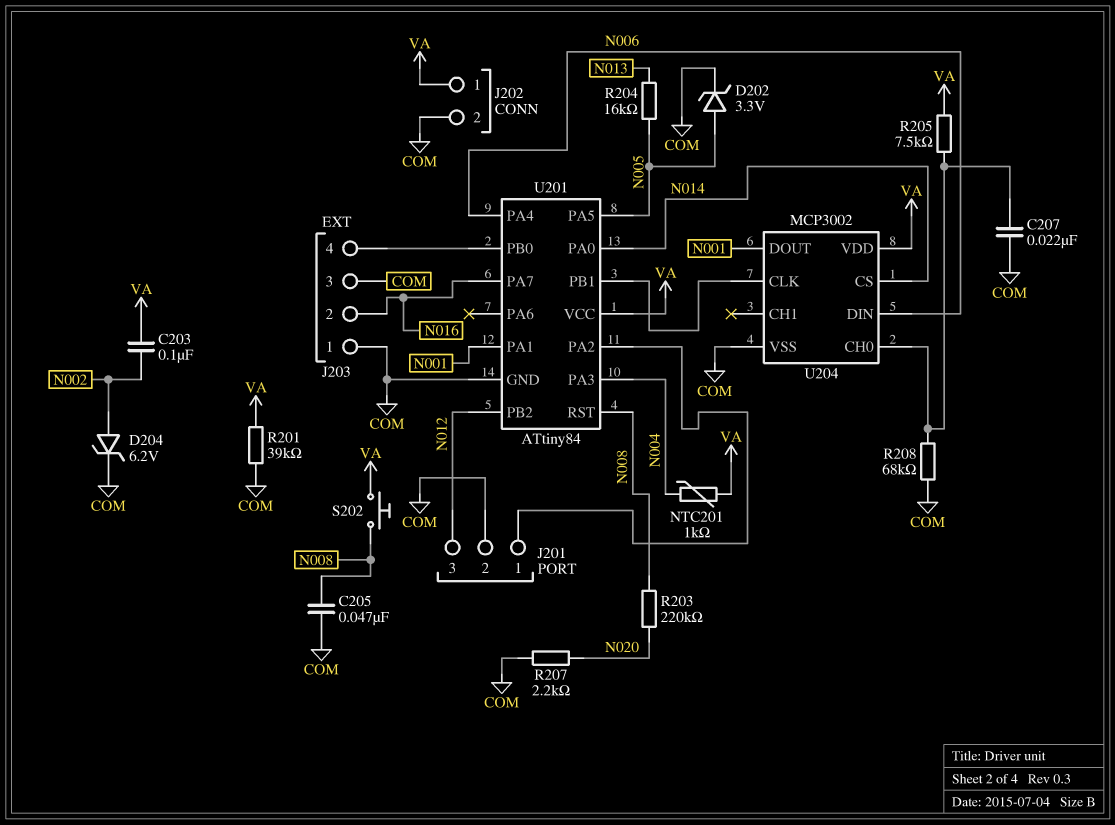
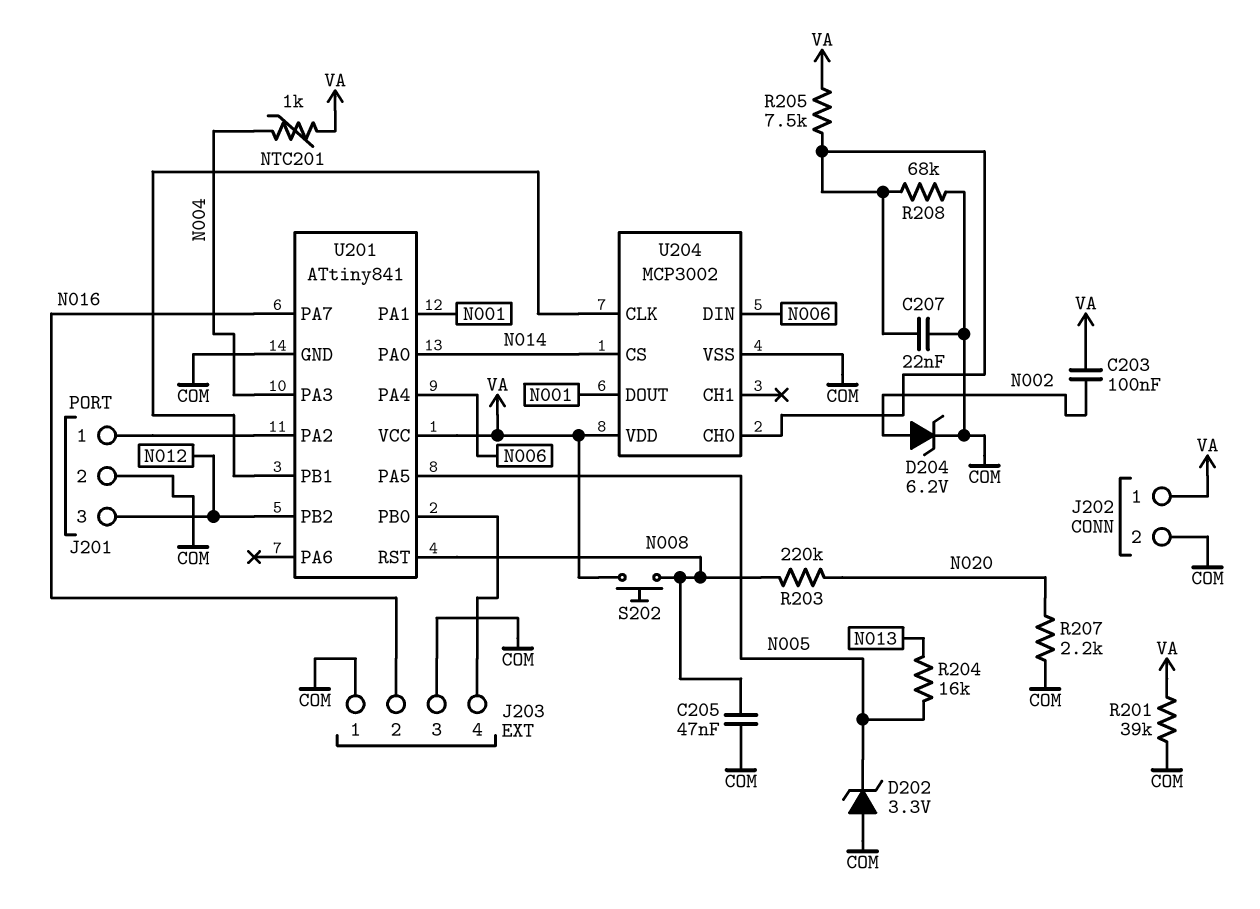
D202: zener 3.3V (A N005, K COM) -> zener 3.3V (A COM, K N005)
U201: ATtiny84 -> ATtiny841

